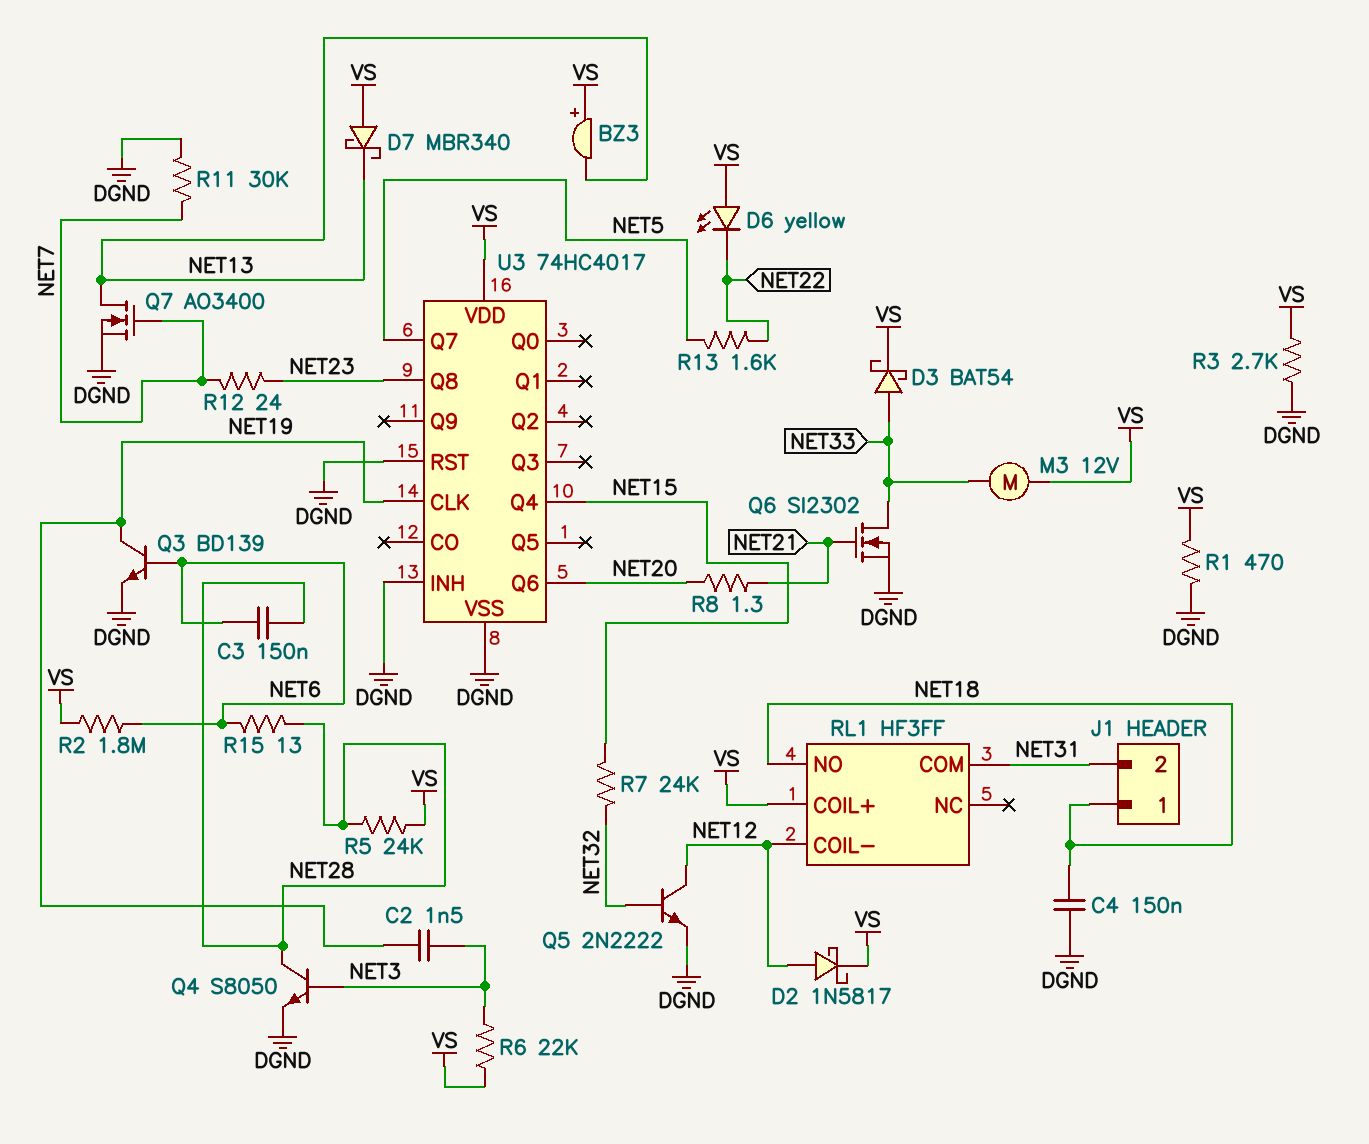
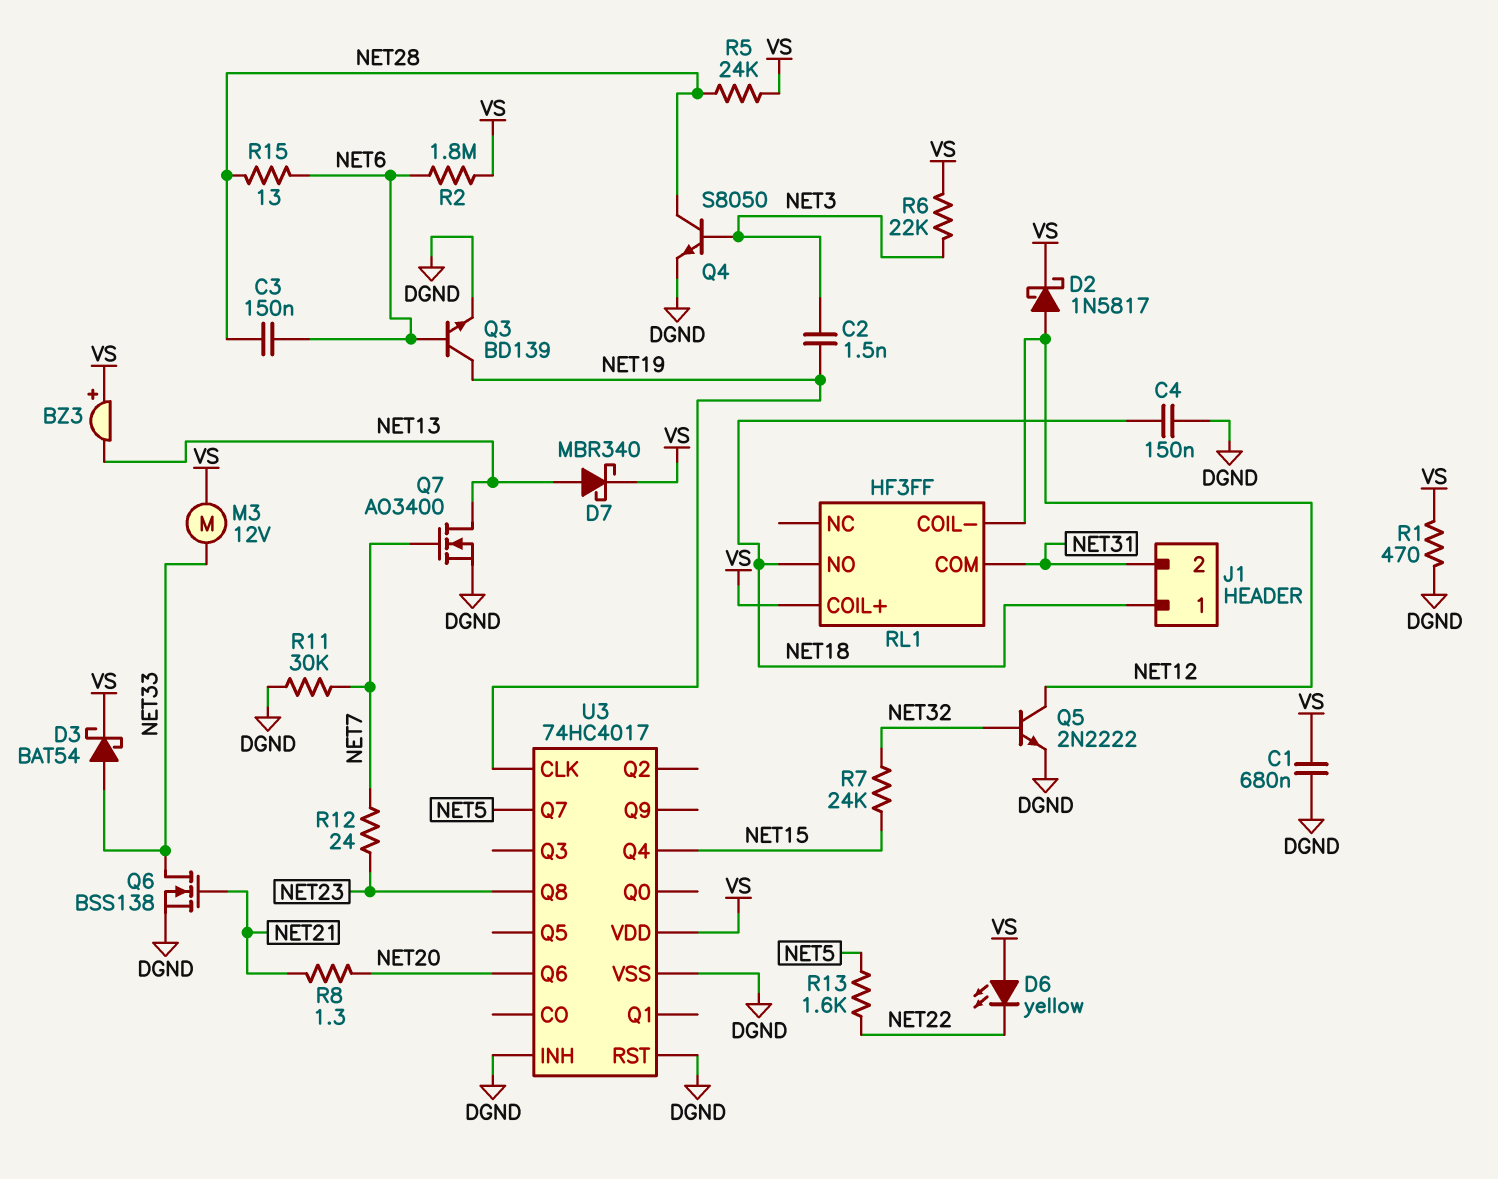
C1: none -> 680nF (DGND, VS)
D7: schottky MBR340 (A VS, K NET13) -> schottky MBR340 (A NET13, K VS)
Q6: NMOS SI2302 (G NET21, D NET33, S DGND) -> NMOS BSS138 (G NET21, D NET33, S DGND)
R3: 2.7k (DGND, VS) -> none

